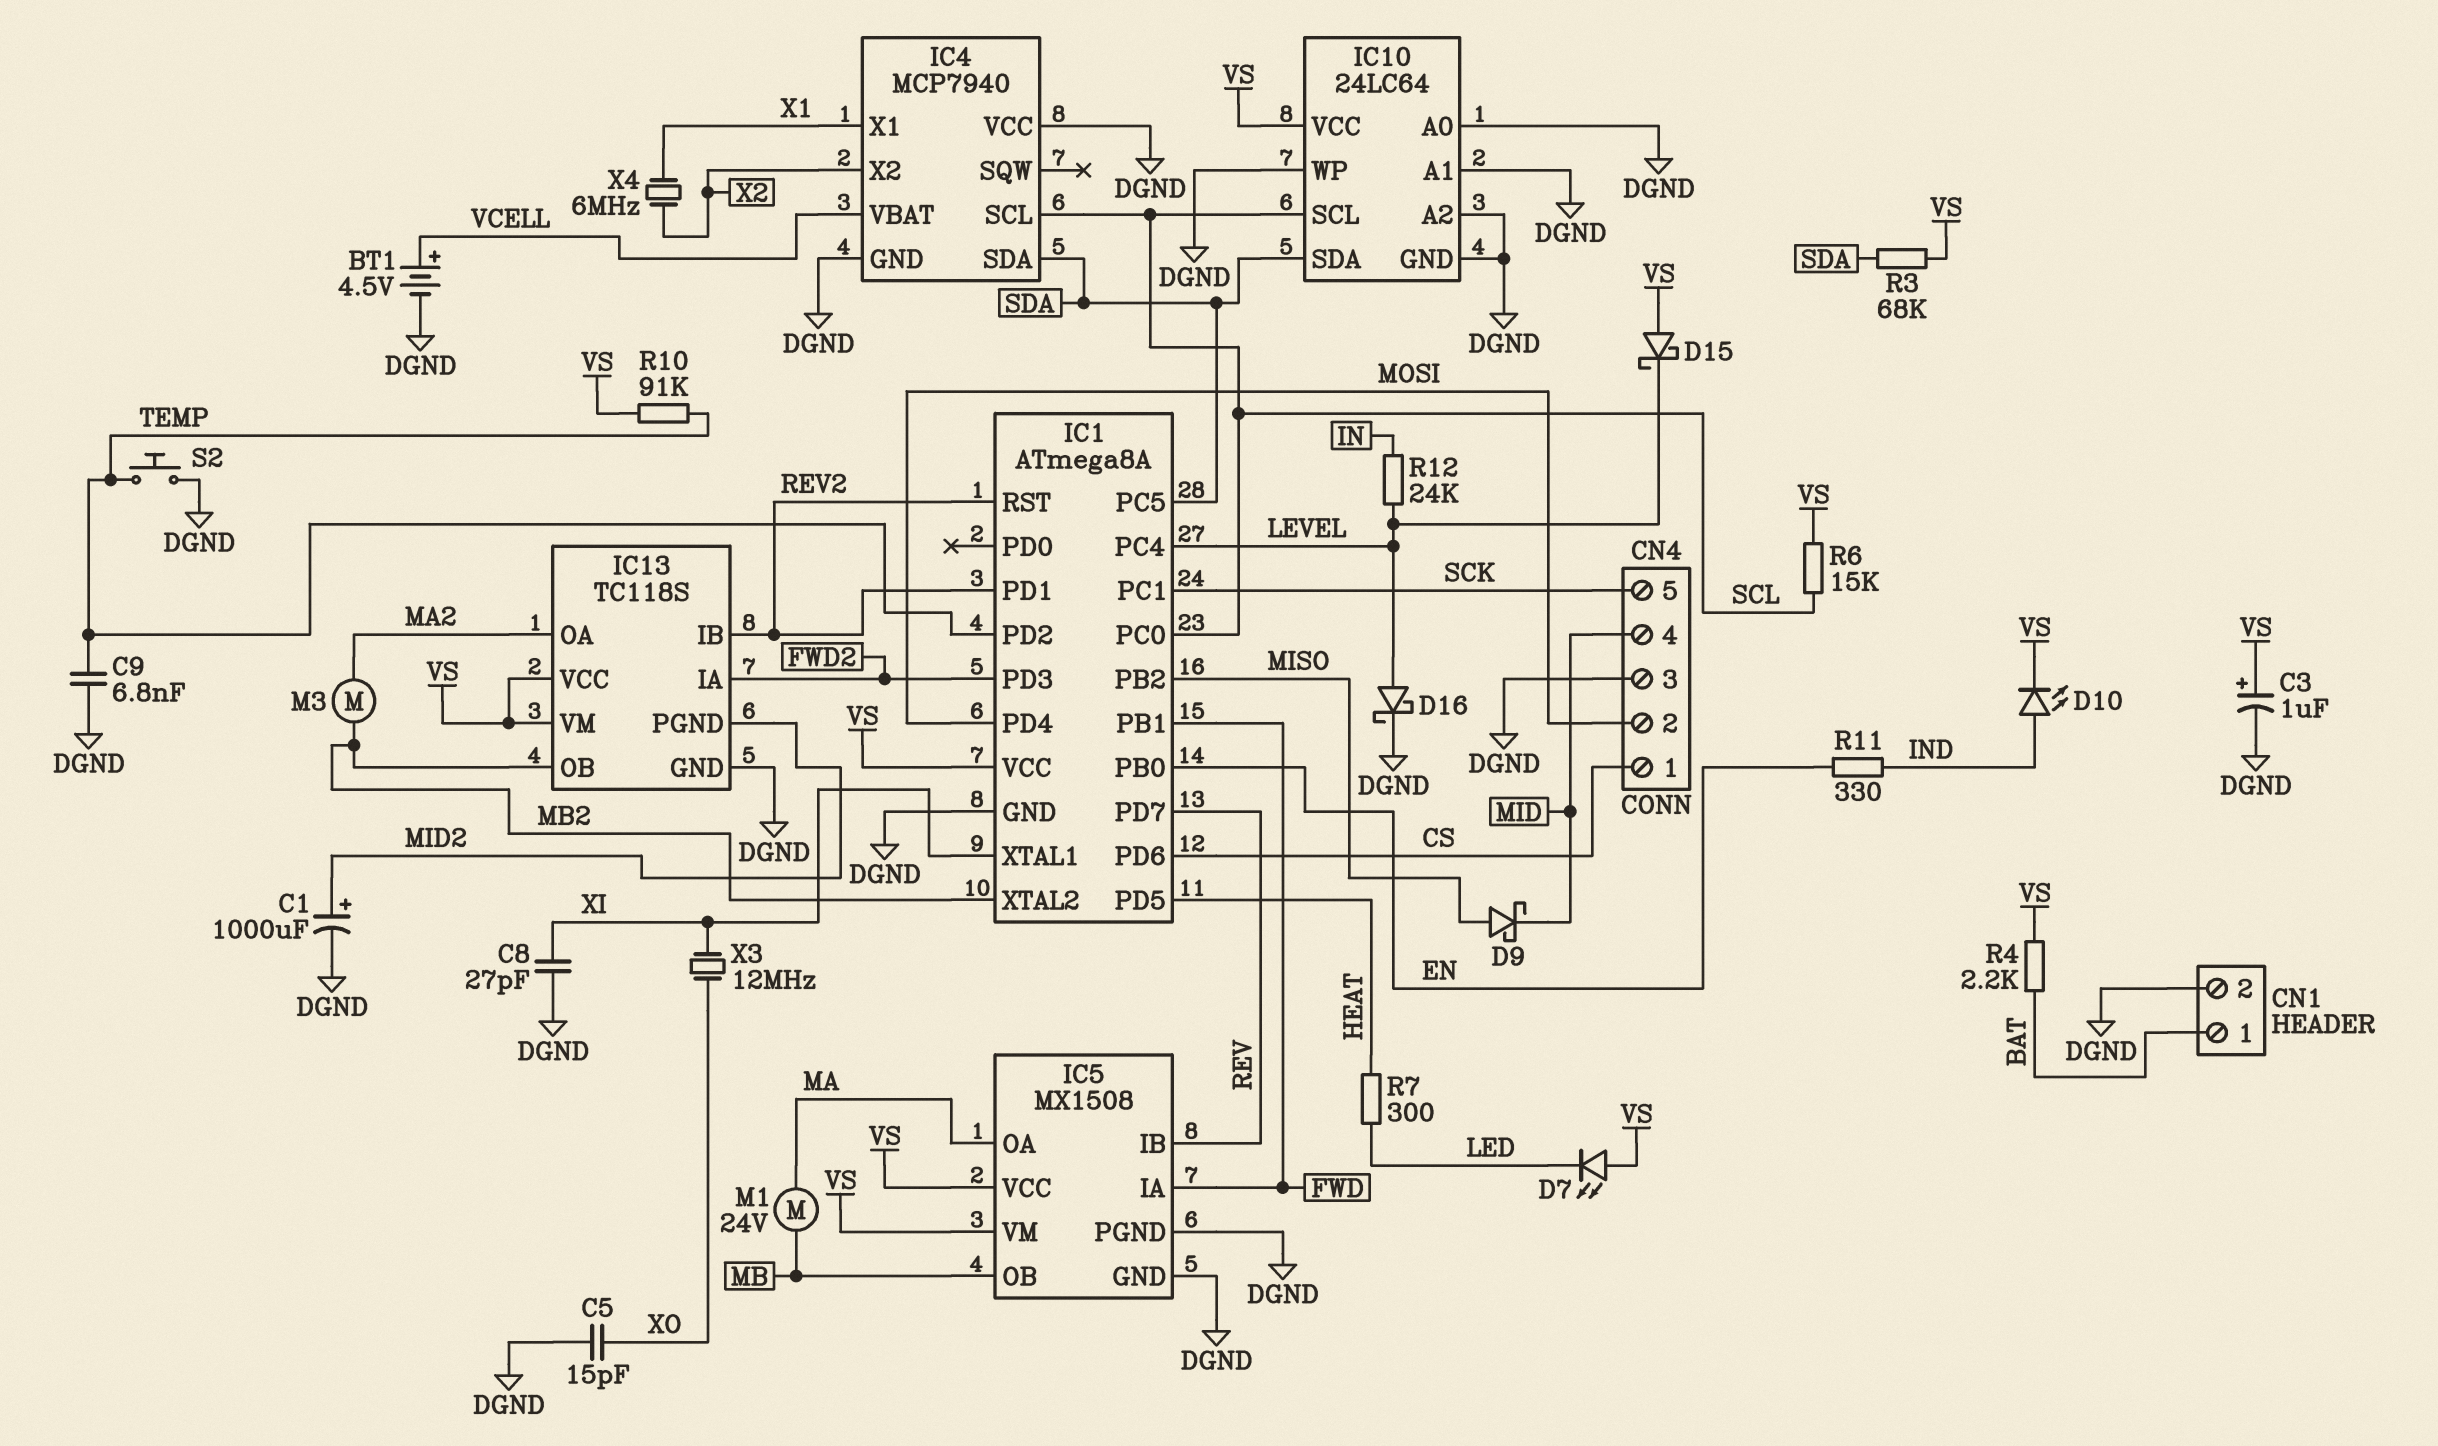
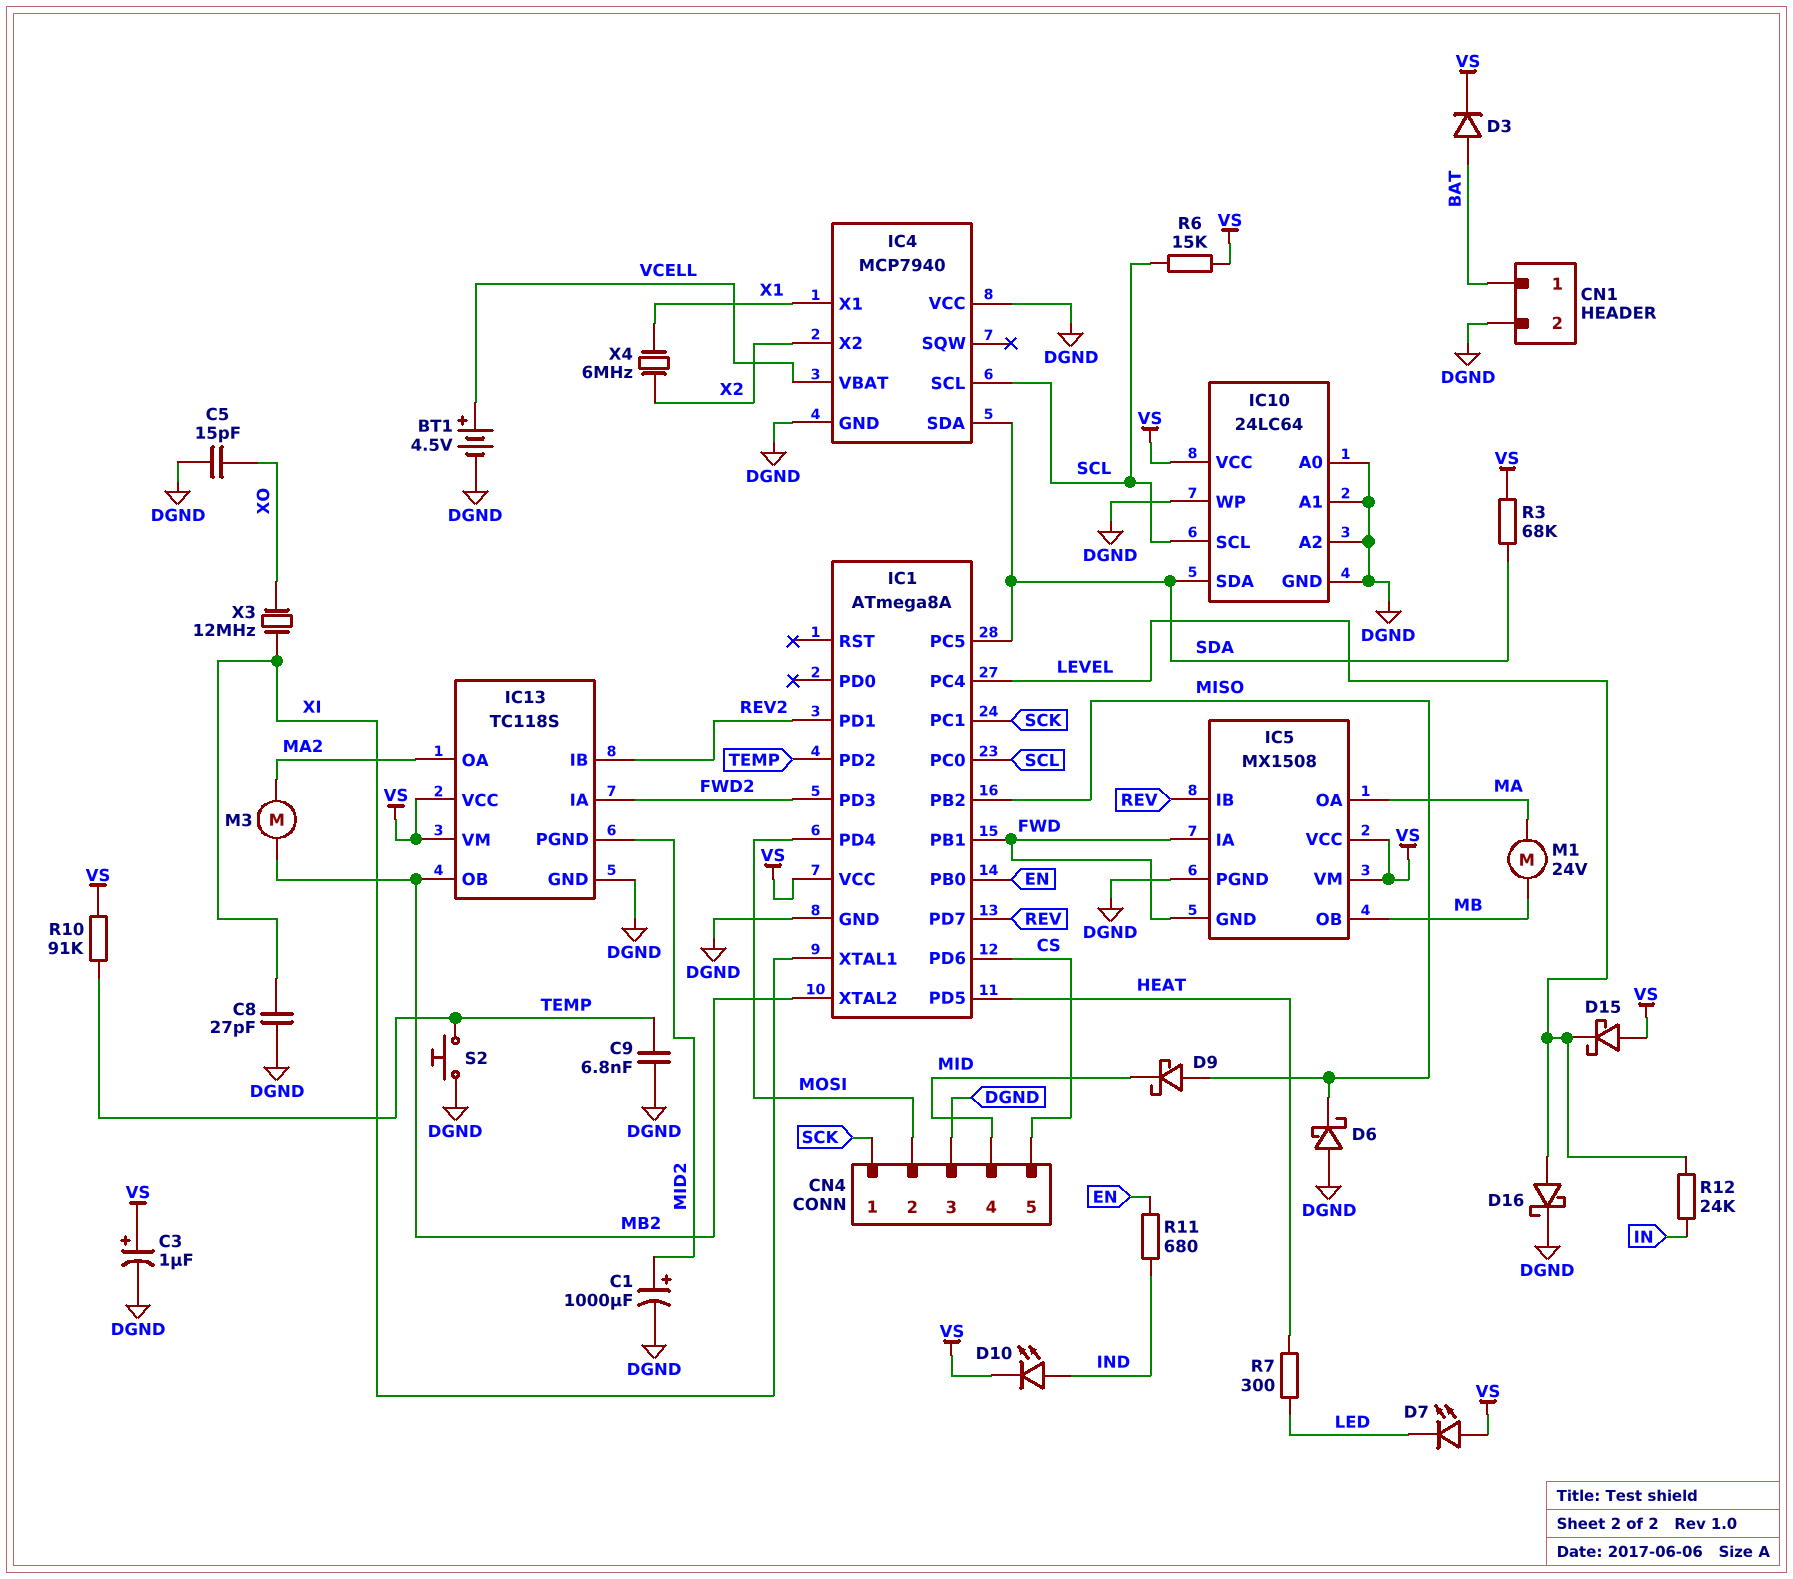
CN4 pin 1: CS -> SCK
CN4 pin 5: SCK -> CS
D3: none -> diode (A BAT, K VS)
D6: none -> schottky (A DGND, K MISO)
IC1 pin RST: REV2 -> none
IC5 pin GND: DGND -> FWD
R4: 2.2k (BAT, VS) -> none
R11: 330 (EN, IND) -> 680 (EN, IND)

